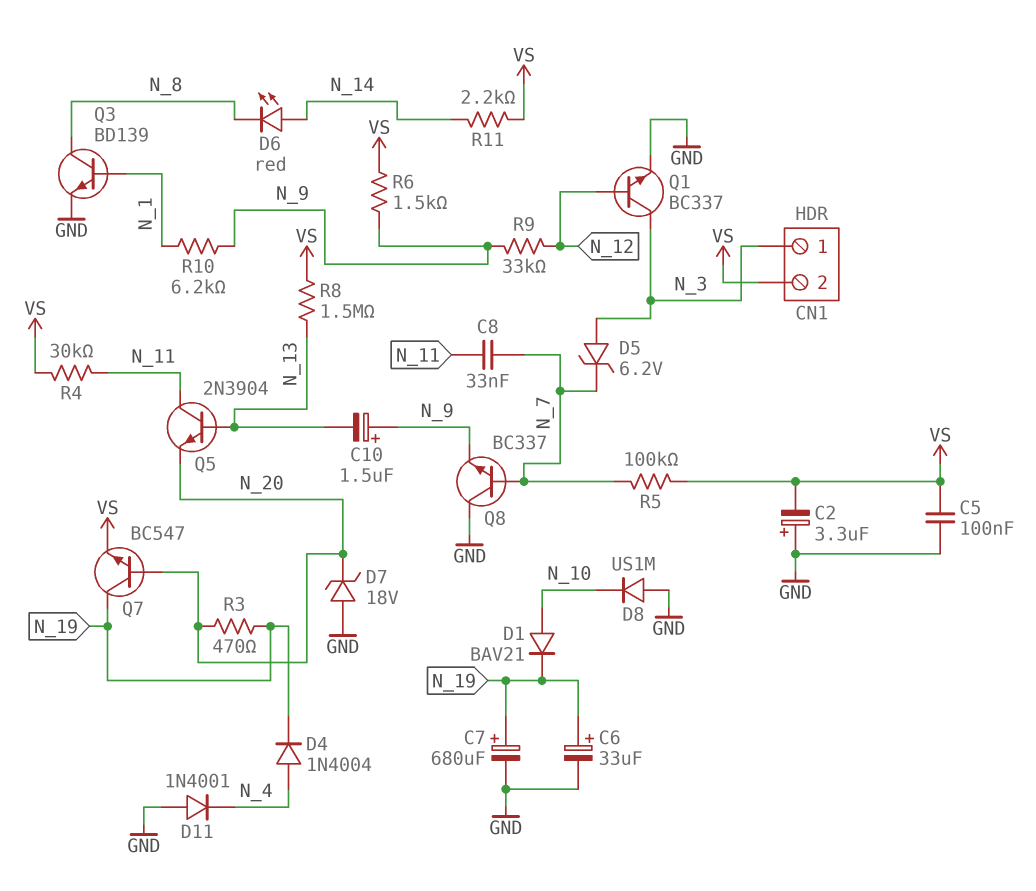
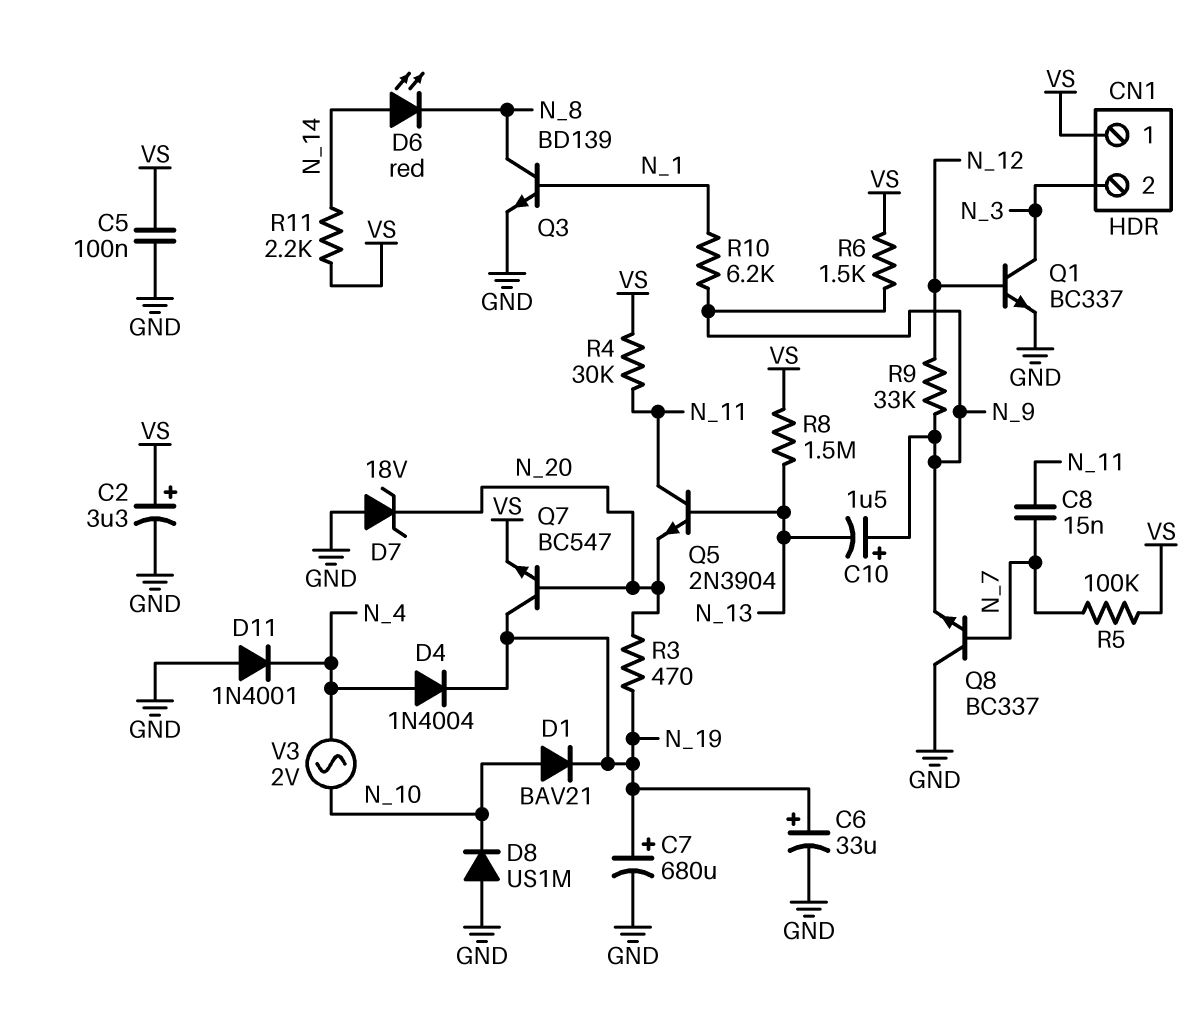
C2: 3.3uF (plus GND, minus VS) -> 3.3uF (plus VS, minus GND)
C8: 33nF (N_7, N_11) -> 15nF (N_7, N_11)
CN1 pin 1: N_3 -> VS
CN1 pin 2: VS -> N_3
D5: zener 6.2V (A N_3, K N_7) -> none
V3: none -> AC 2V (N_4, N_10)

